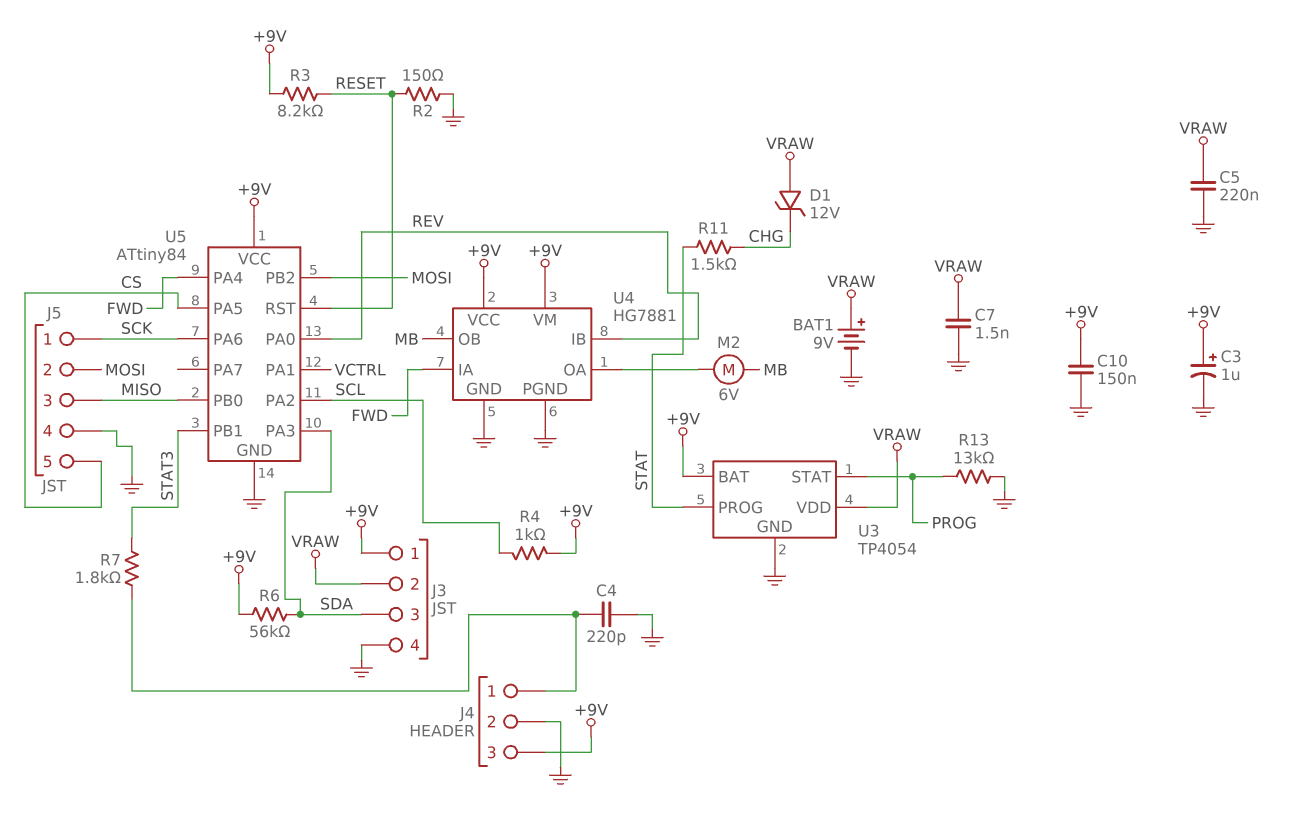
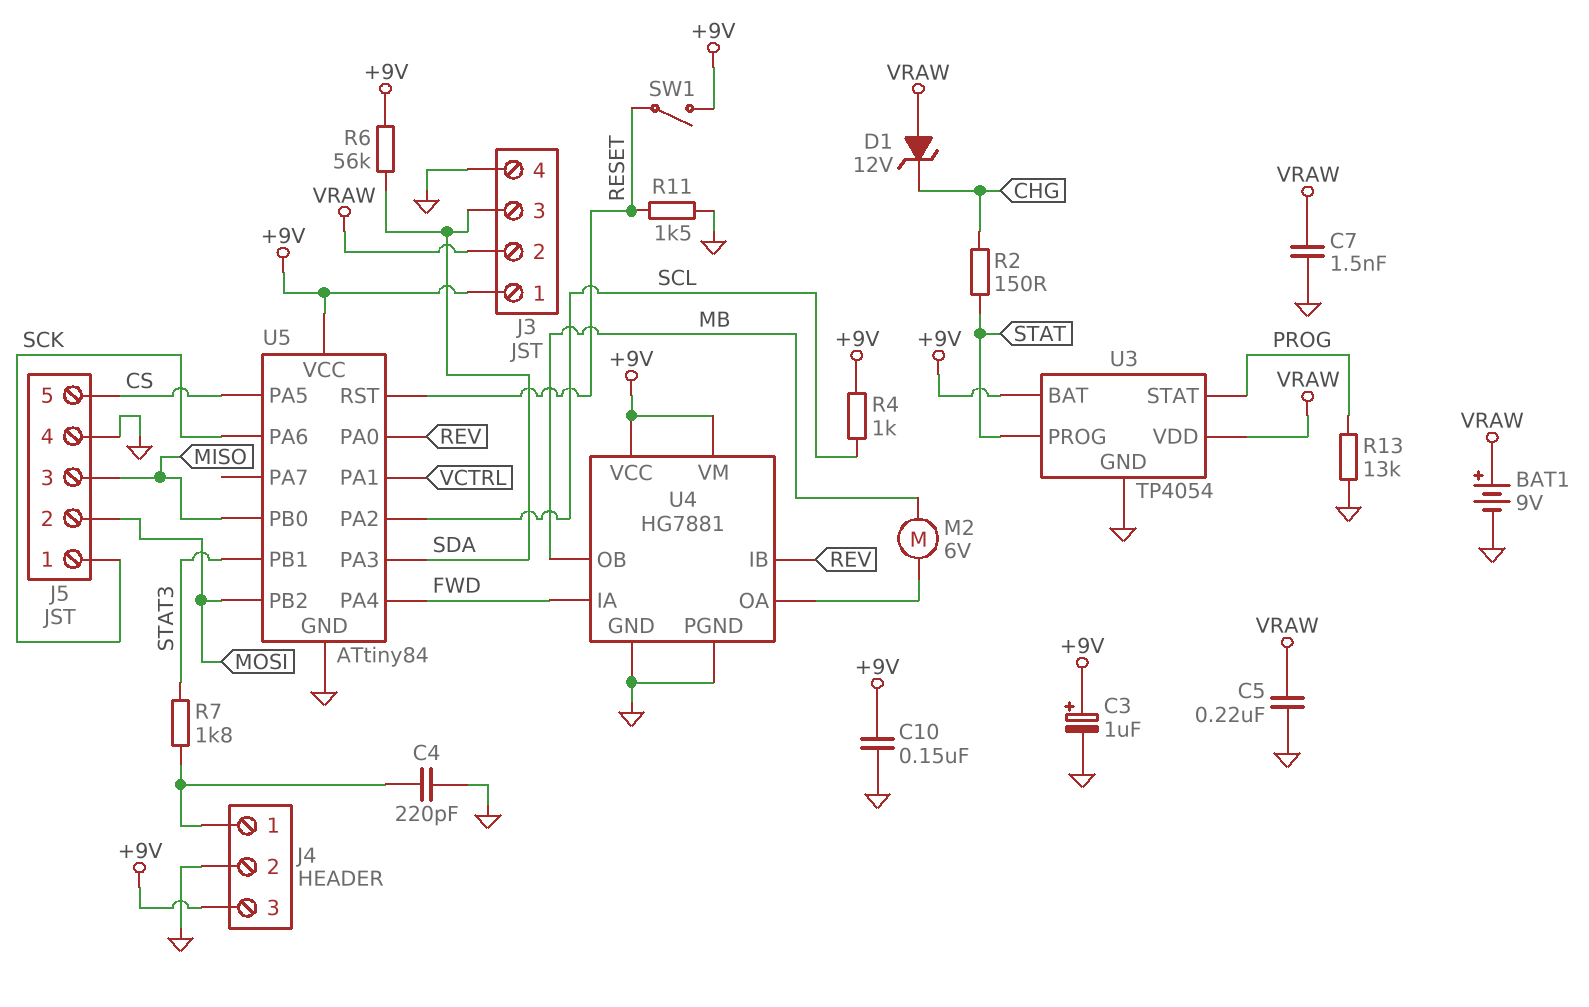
R2: 150 (GND, RESET) -> 150 (CHG, STAT)
R3: 8.2k (+9V, RESET) -> none
R11: 1.5k (CHG, STAT) -> 1.5k (GND, RESET)
SW1: none -> switch (+9V, RESET)

